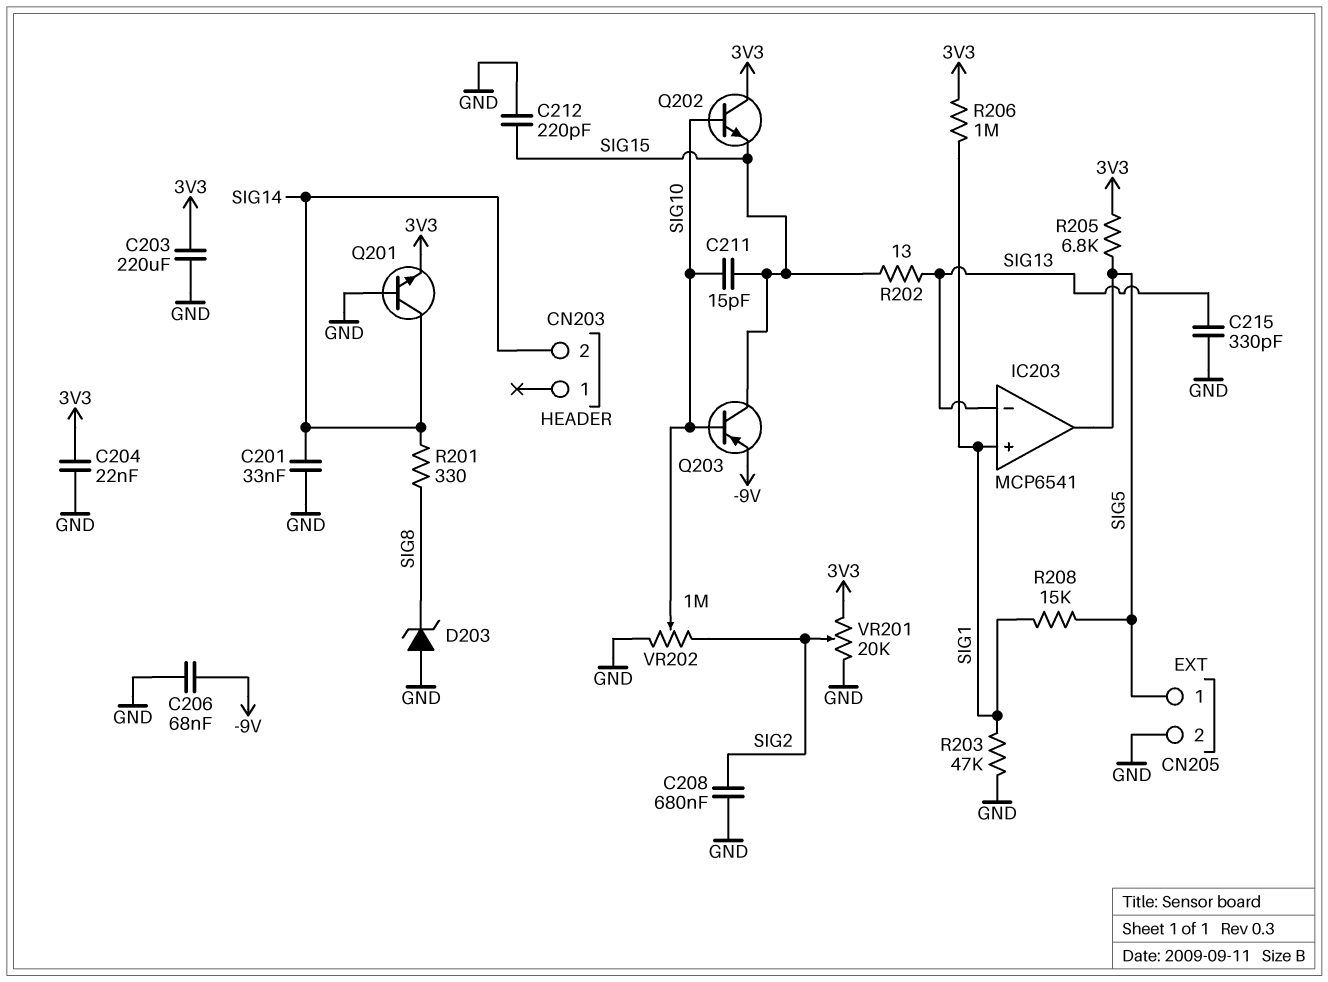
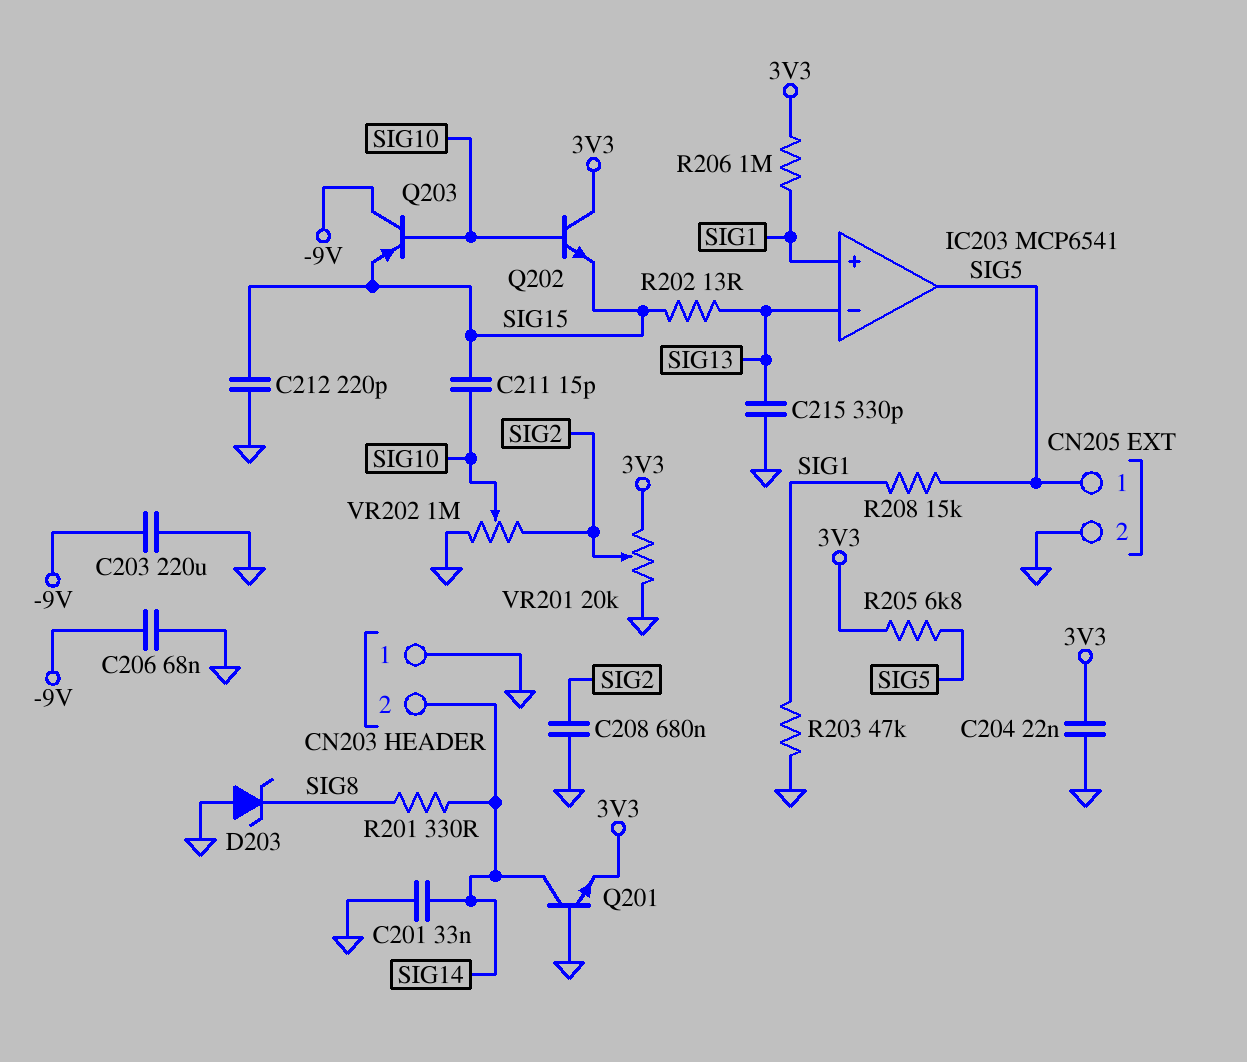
C203: 220uF (3V3, GND) -> 220uF (-9V, GND)
CN203 pin 1: none -> GND
Q203: PNP (B SIG10, C SIG15, E -9V) -> PNP (B SIG10, C -9V, E SIG15)

